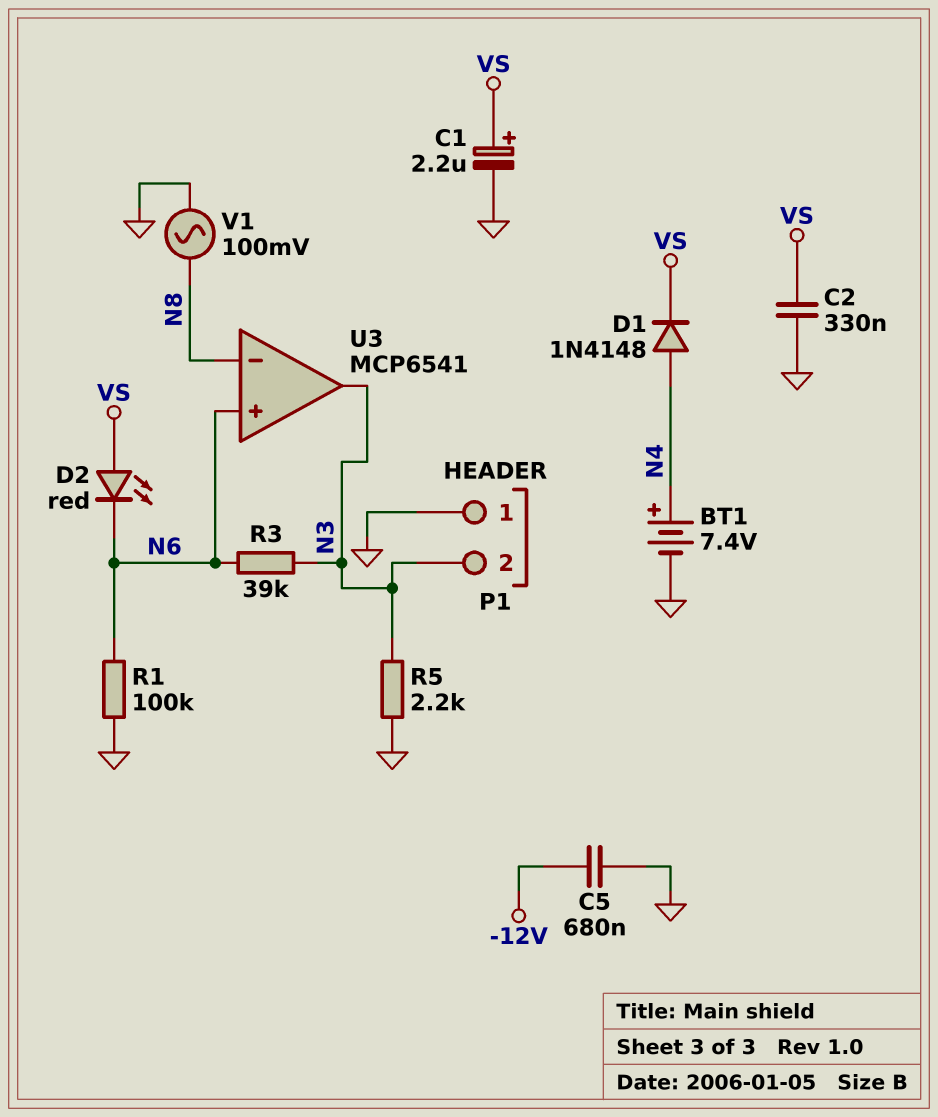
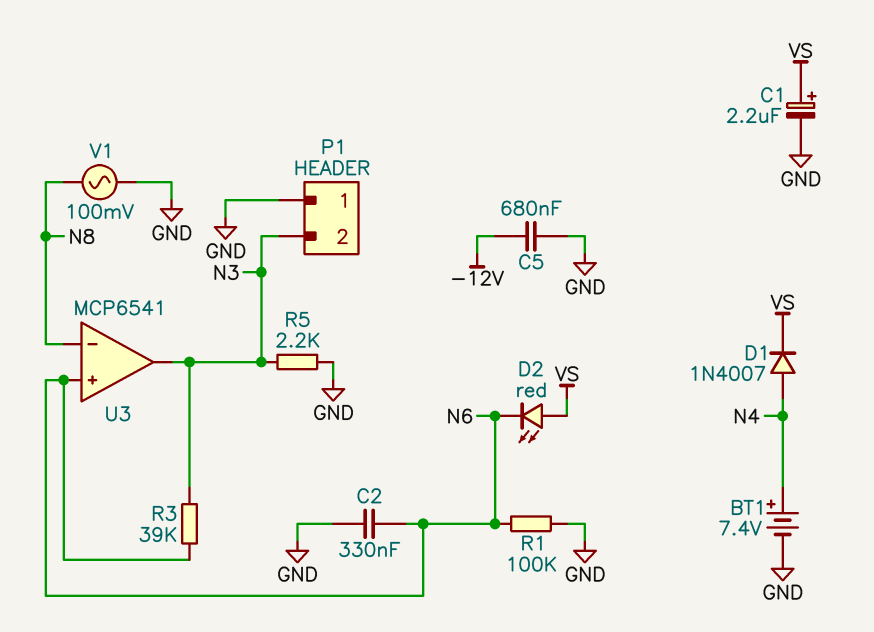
C2: 330nF (GND, VS) -> 330nF (GND, N6)
D1: diode 1N4148 (A N4, K VS) -> diode 1N4007 (A N4, K VS)

